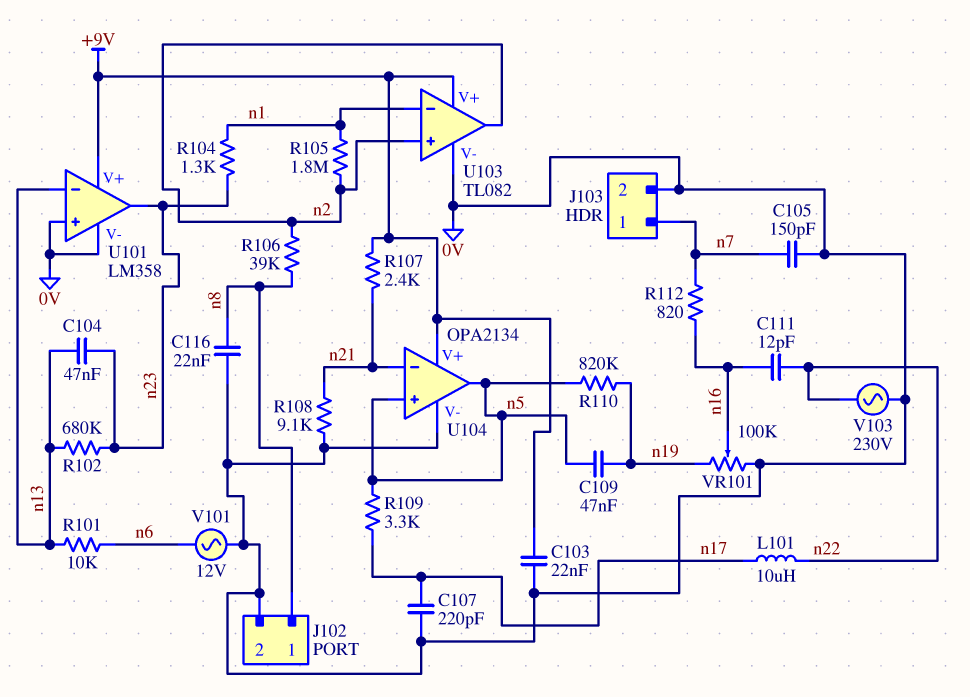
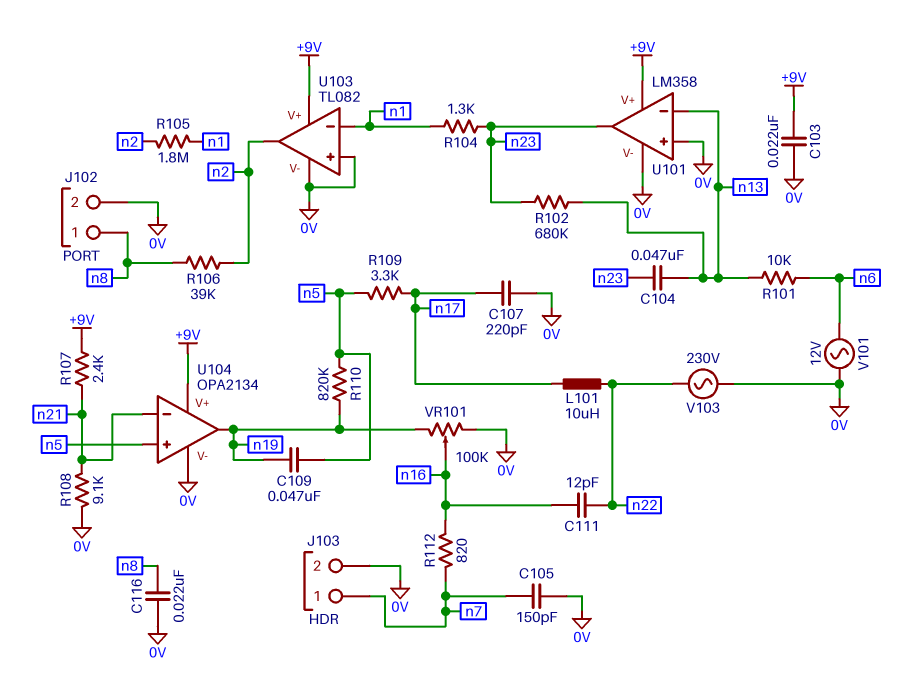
U103 pin in+: n2 -> 0V
U104 pin out: n5 -> n19

